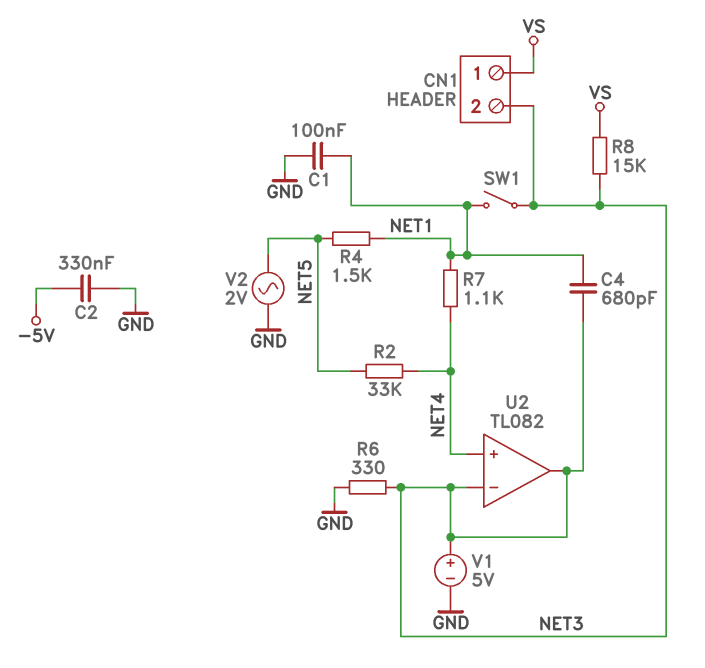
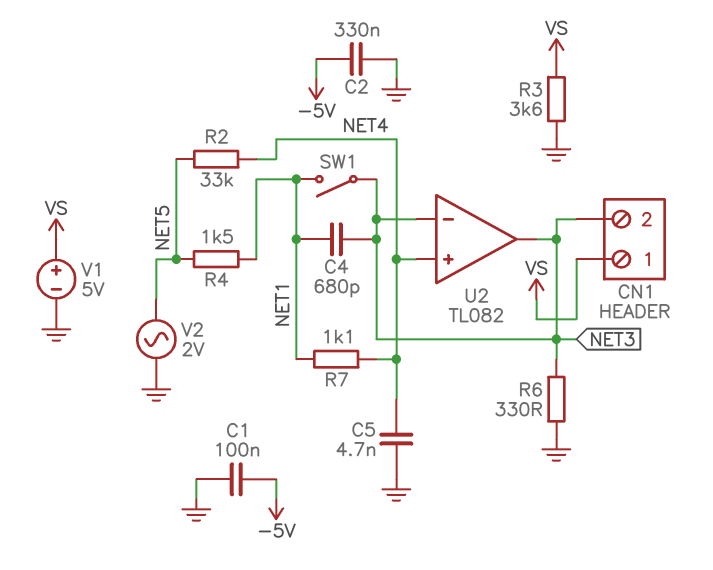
C1: 100nF (GND, NET1) -> 100nF (-5V, GND)
C5: none -> 4.7nF (GND, NET4)
R3: none -> 3.6k (GND, VS)
R8: 15k (NET3, VS) -> none
V1: 5V (plus NET3, minus GND) -> 5V (plus VS, minus GND)

